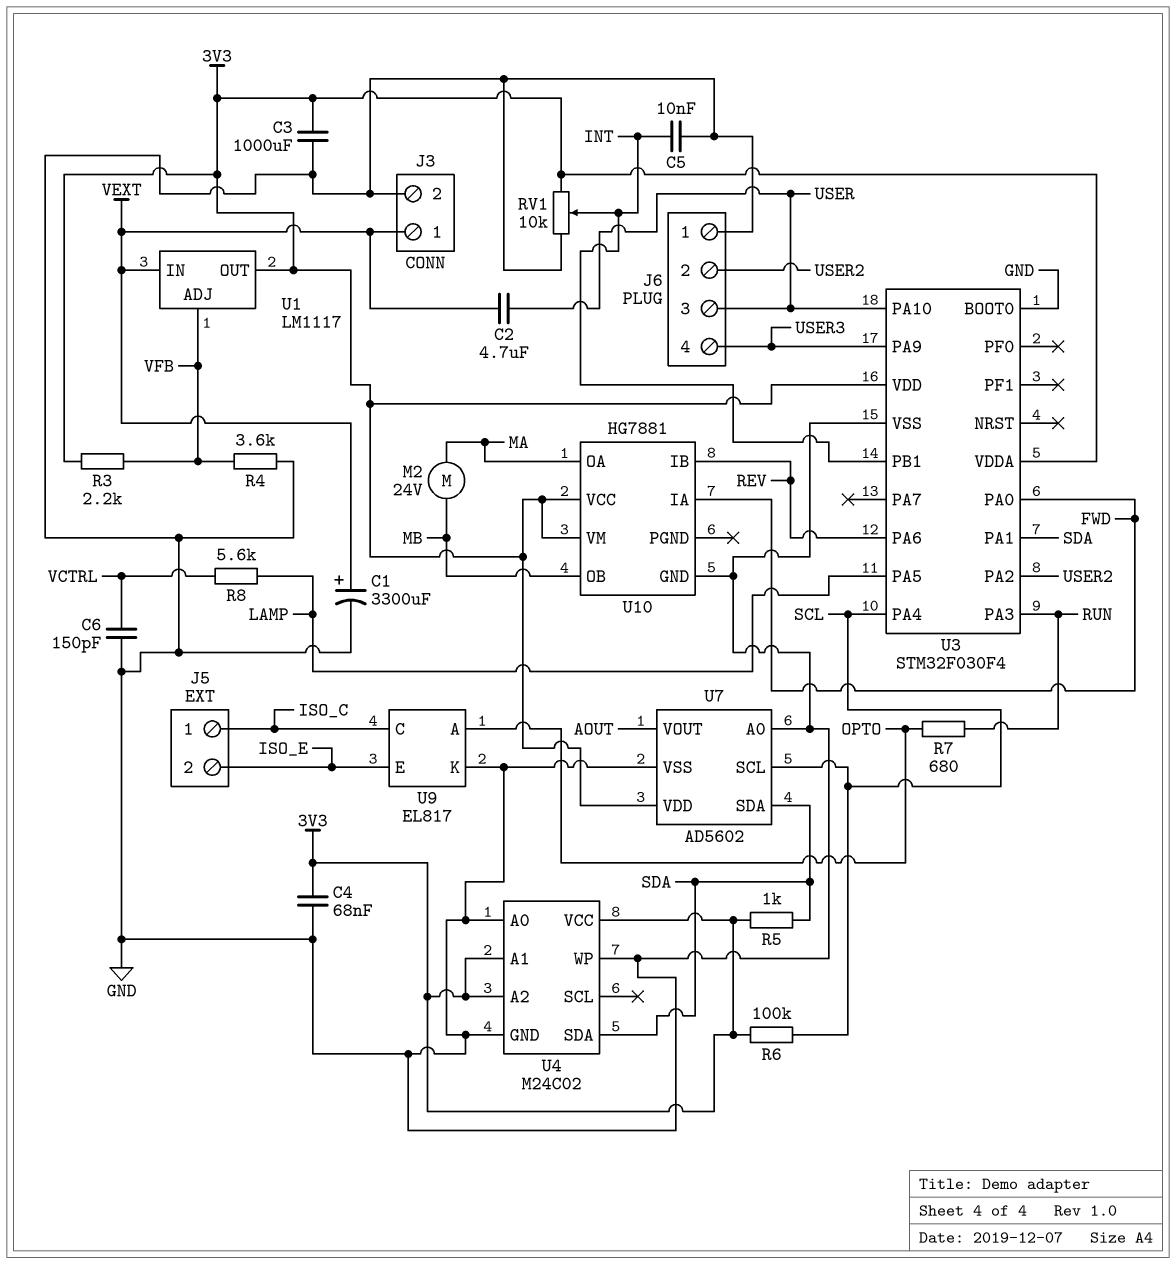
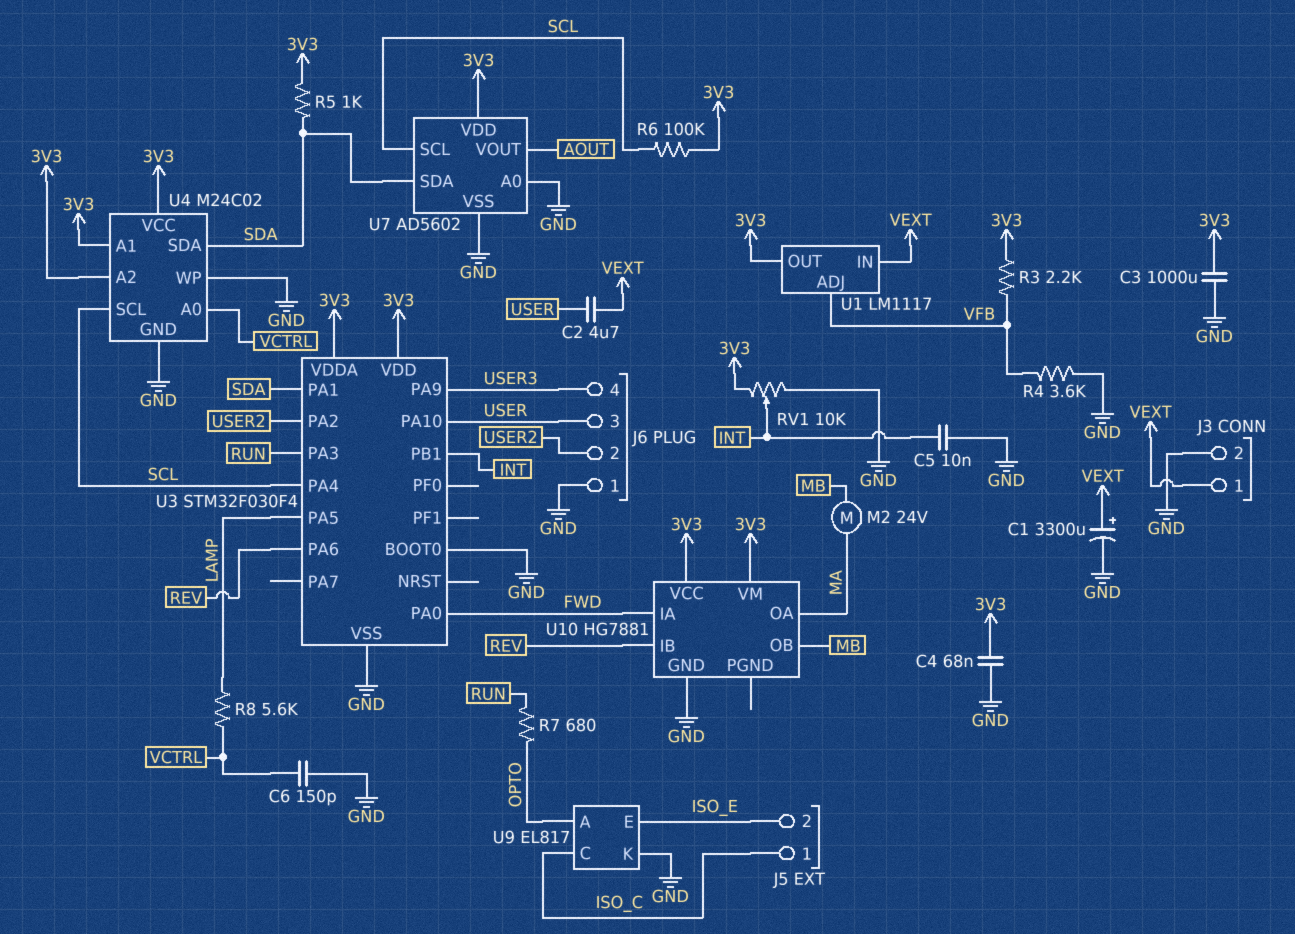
U4 pin A0: GND -> VCTRL
U4 pin SCL: none -> SCL

